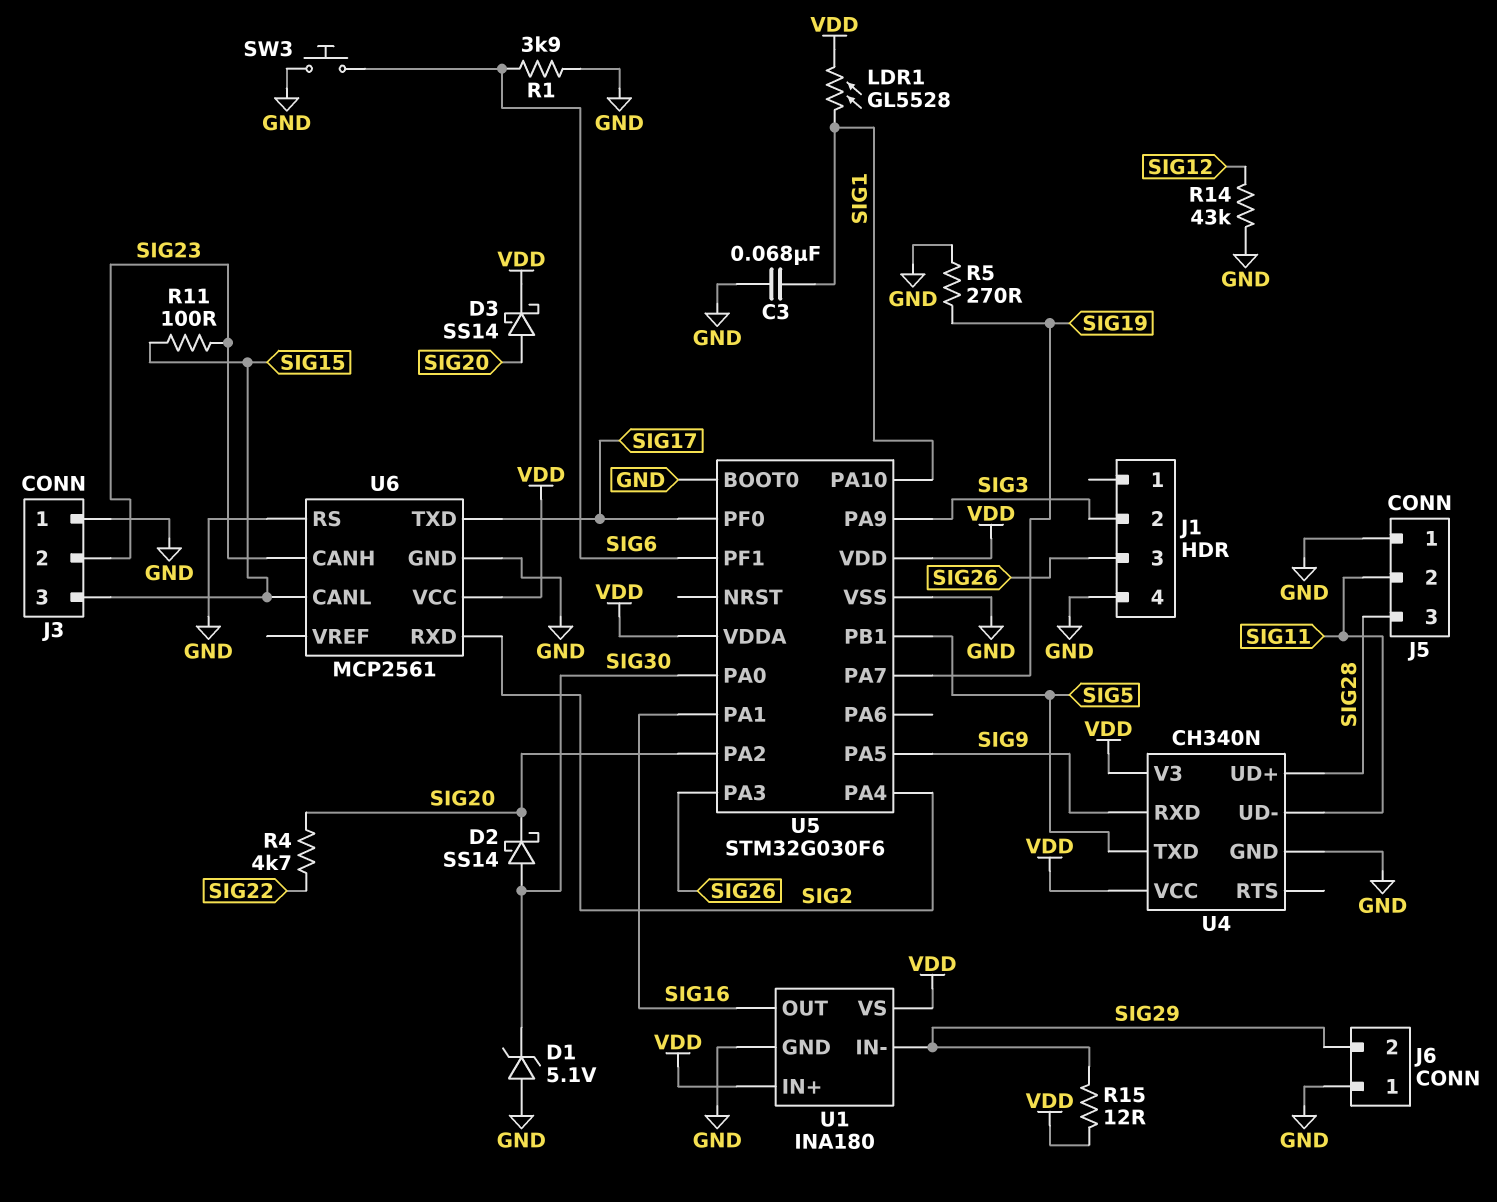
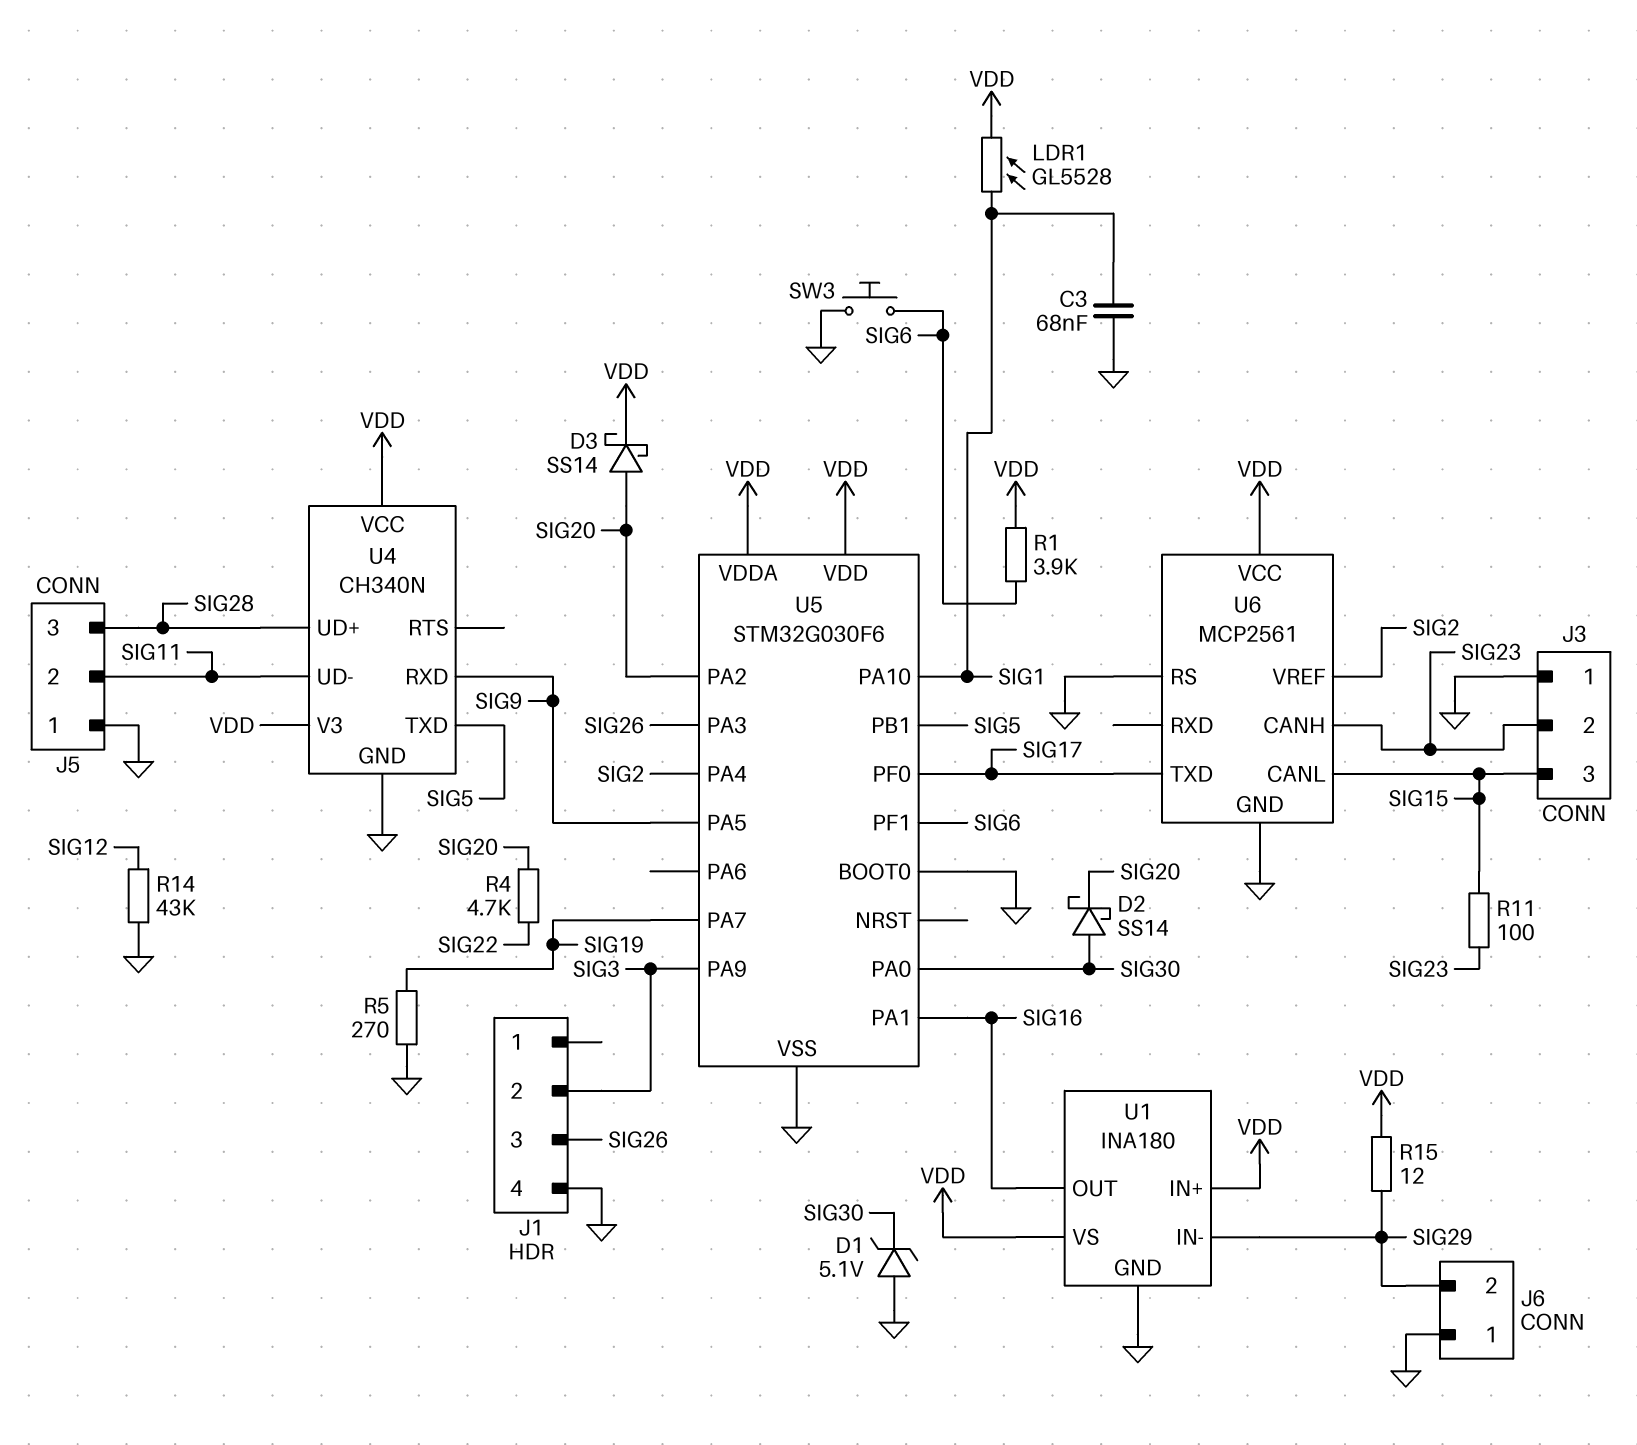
R1: 3.9k (GND, SIG6) -> 3.9k (SIG6, VDD)
U6 pin RXD: SIG2 -> none
U6 pin VREF: none -> SIG2

